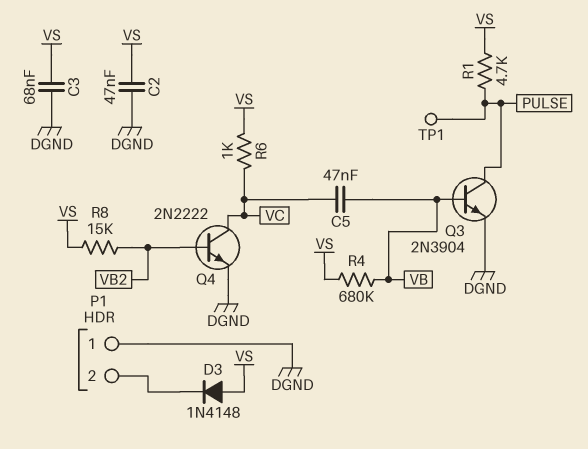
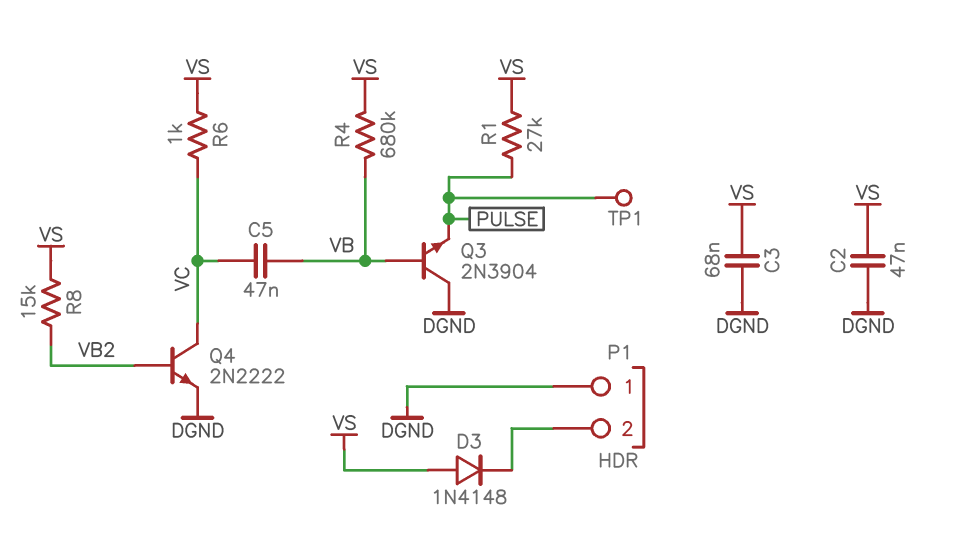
Q3: NPN 2N3904 (B VB, C PULSE, E DGND) -> NPN 2N3904 (B VB, C DGND, E PULSE)
R1: 4.7k (PULSE, VS) -> 27k (PULSE, VS)

